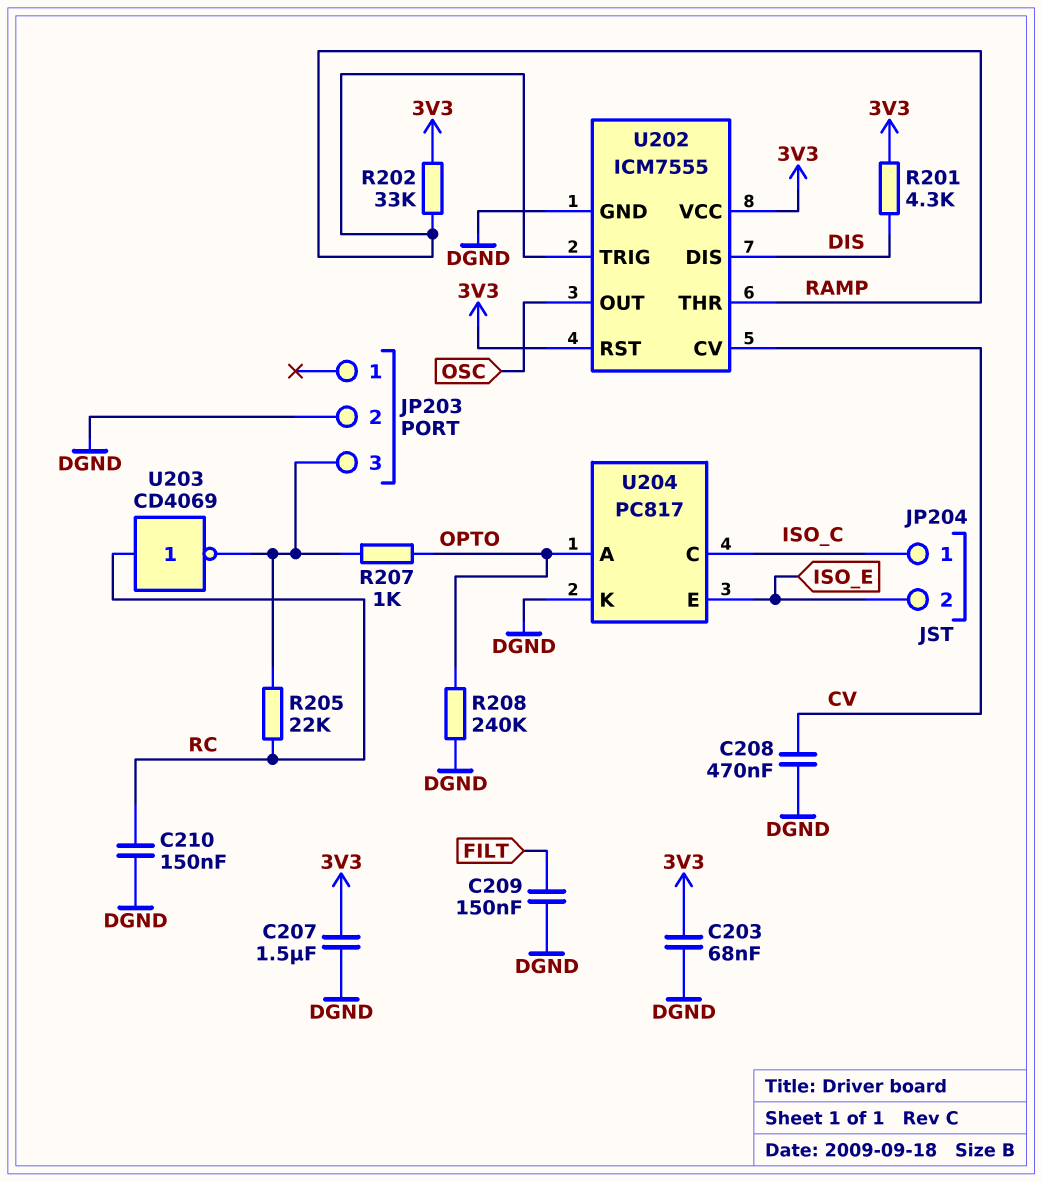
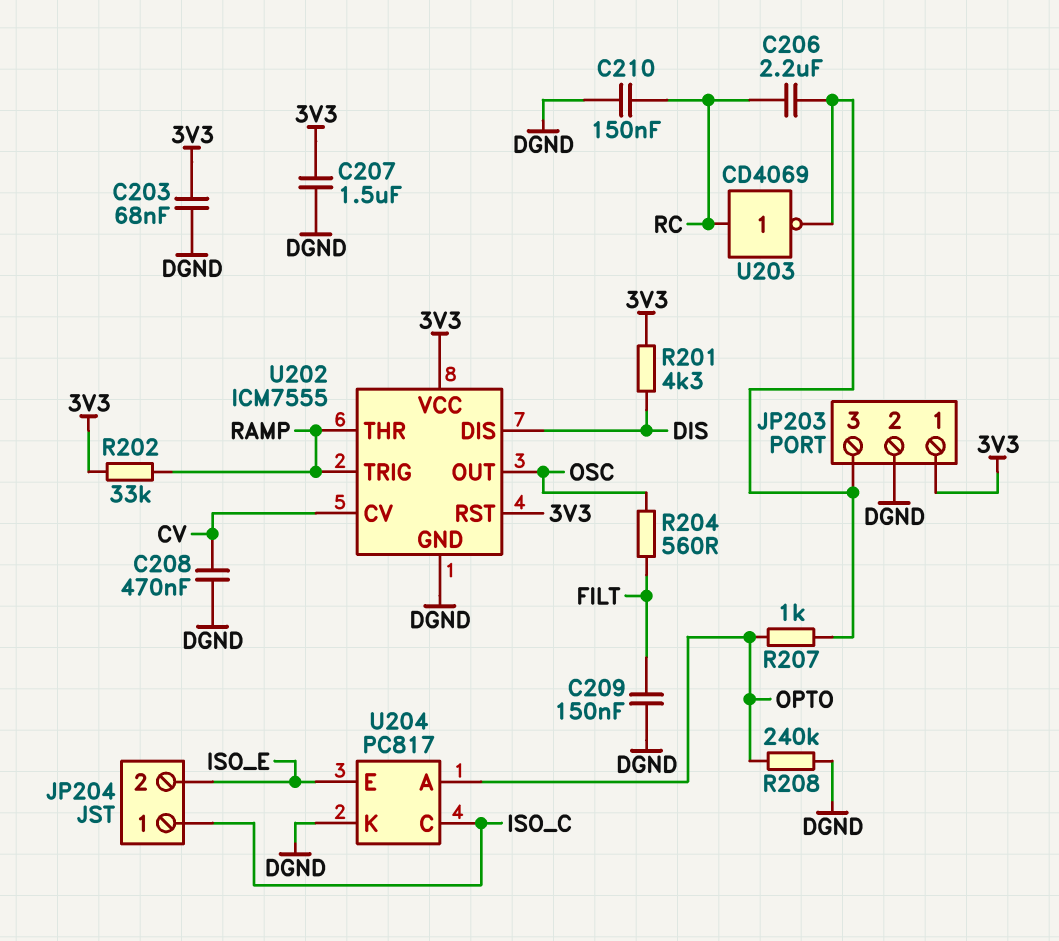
C206: none -> 2.2uF (JP203/3, RC)
JP203 pin 1: none -> 3V3
R204: none -> 560 (FILT, OSC)
R205: 22k (JP203/3, RC) -> none

